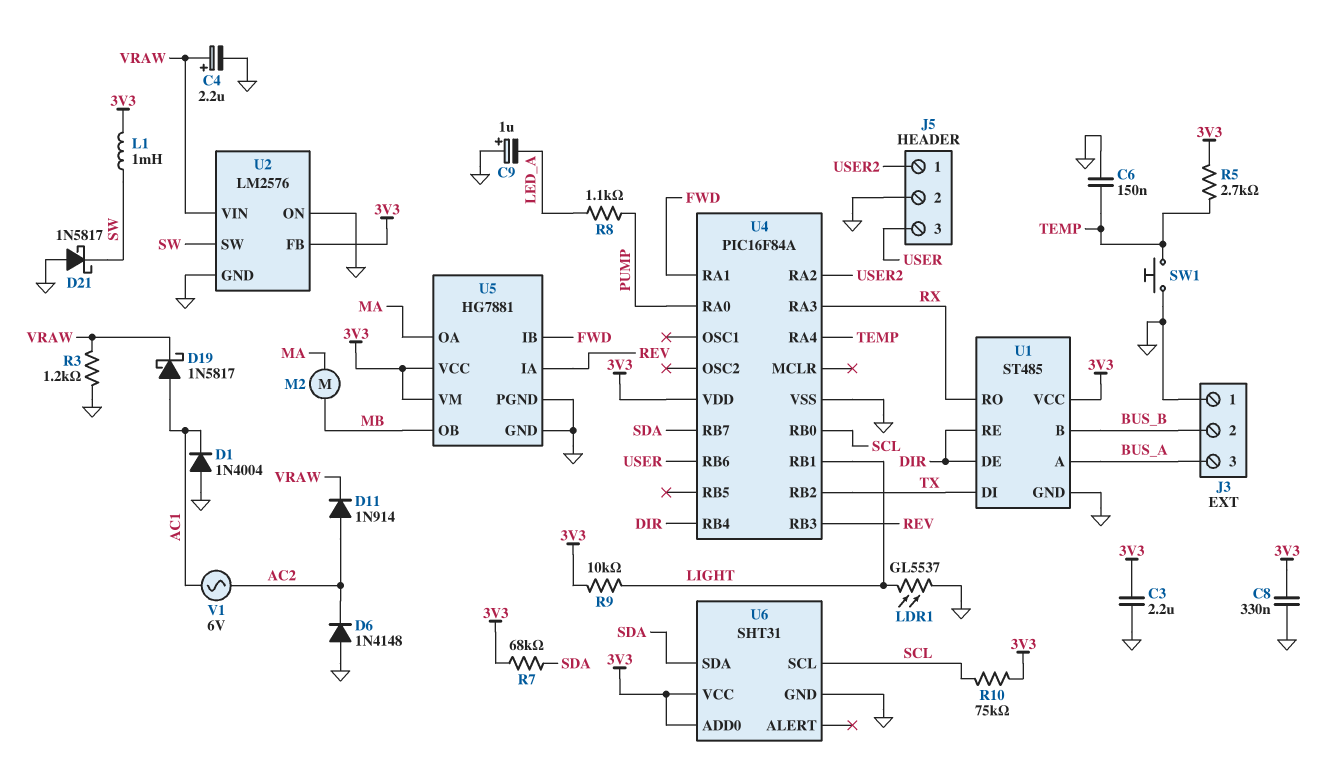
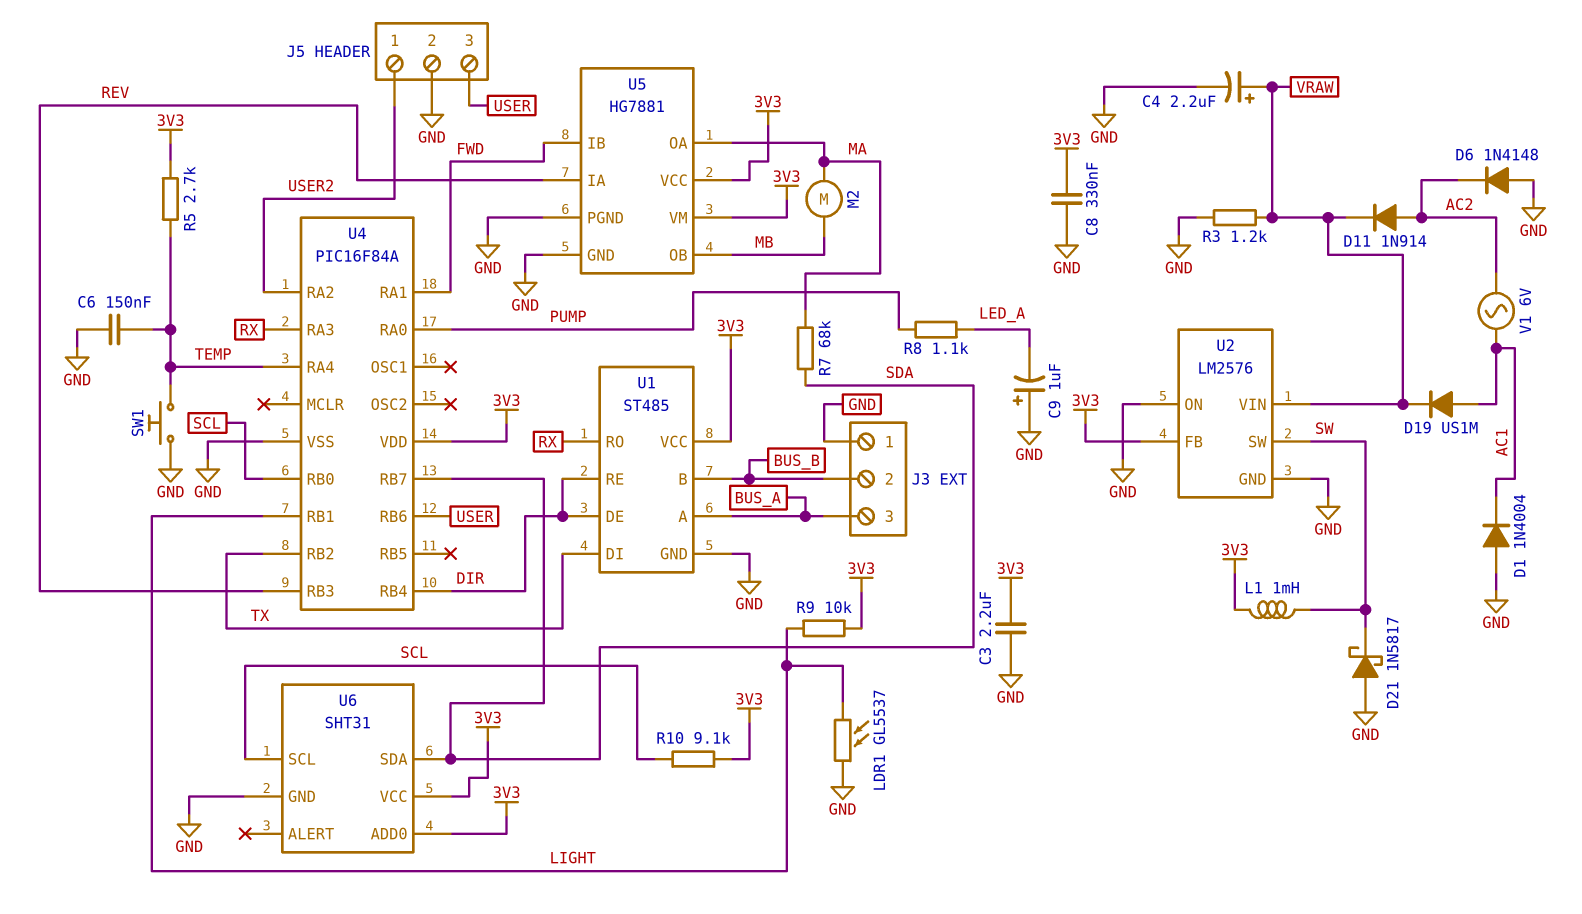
D19: schottky 1N5817 (A AC1, K VRAW) -> diode US1M (A AC1, K VRAW)
R7: 68k (3V3, SDA) -> 68k (MA, SDA)
R10: 75k (3V3, SCL) -> 9.1k (3V3, SCL)

